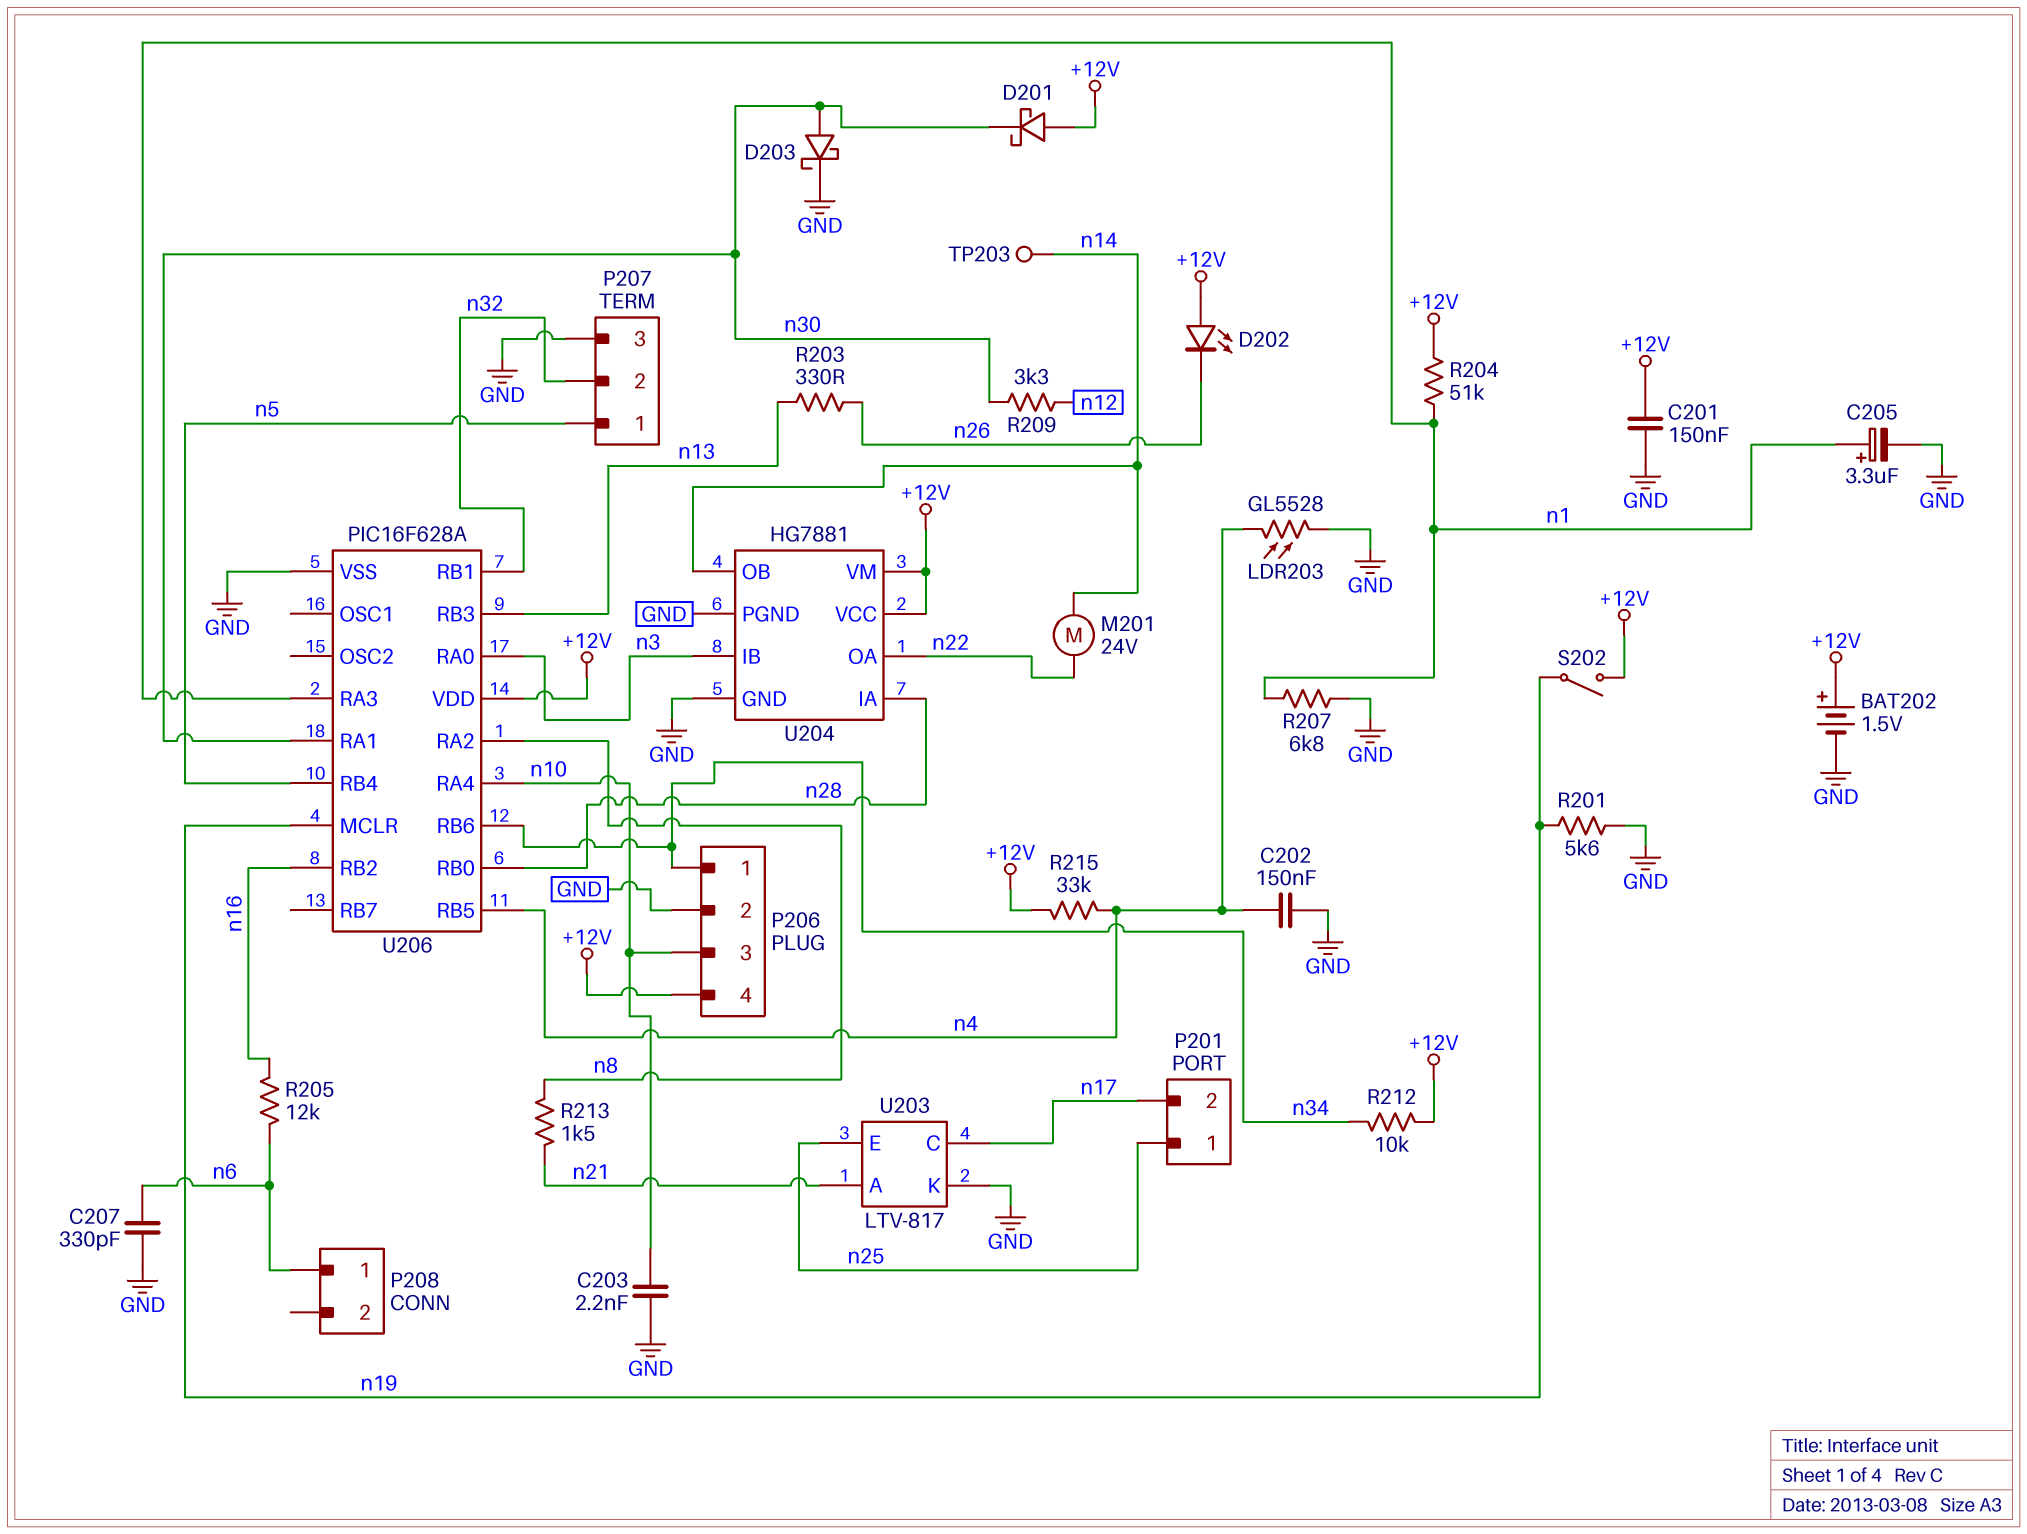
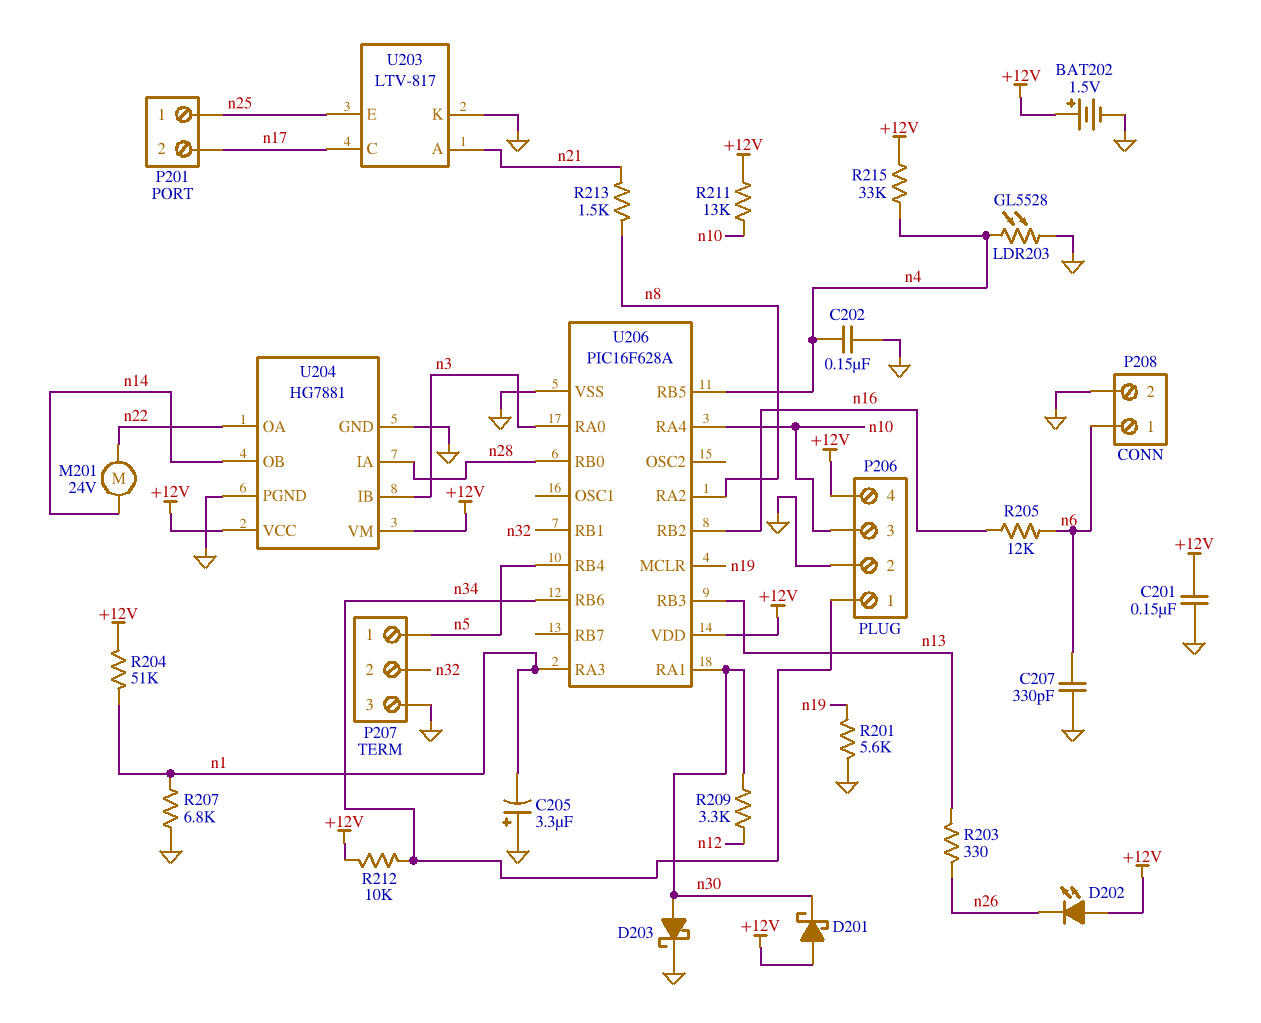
C203: 2.2nF (GND, n10) -> none
C205: 3.3uF (plus n1, minus GND) -> 3.3uF (plus GND, minus n1)
P208 pin 2: none -> GND
R211: none -> 13k (+12V, n10)
S202: switch (+12V, n19) -> none
TP203: test point (n14) -> none

